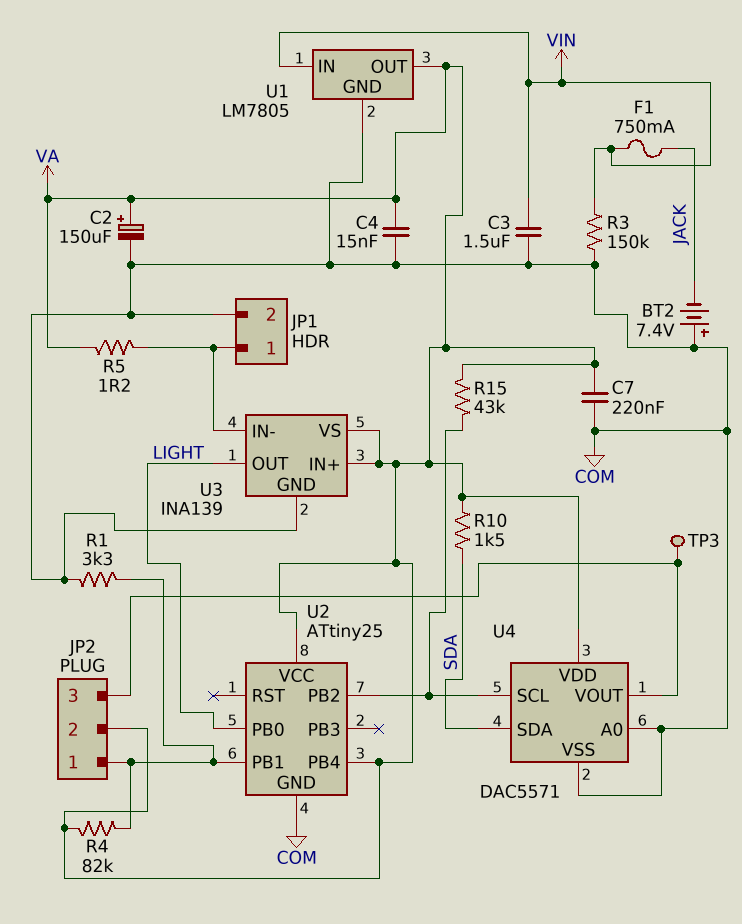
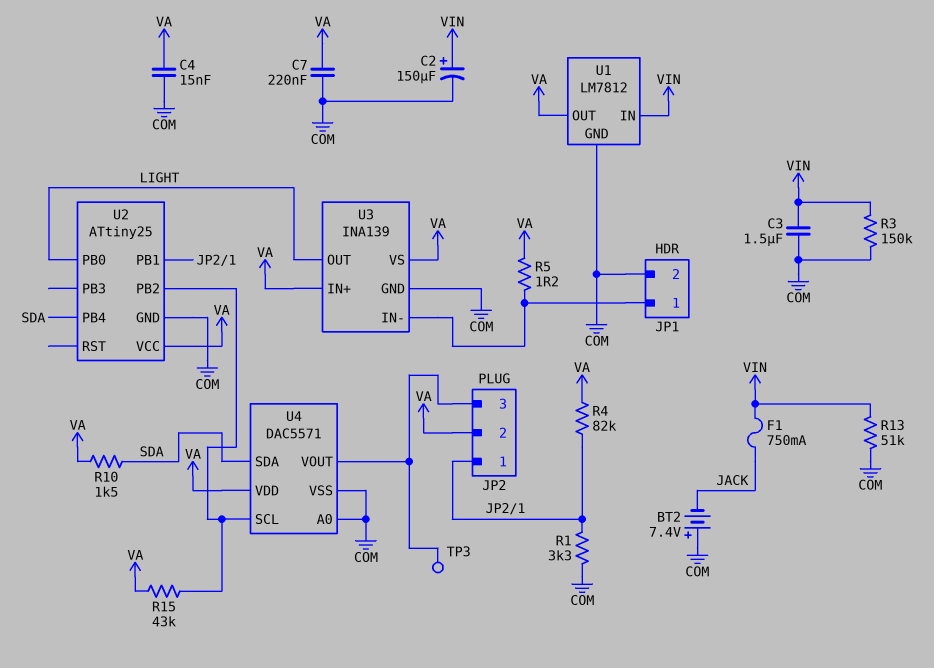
C2: 150uF (plus VA, minus COM) -> 150uF (plus VIN, minus COM)
R13: none -> 51k (COM, VIN)
U1: LM7805 -> LM7812
U2 pin PB4: VA -> SDA

